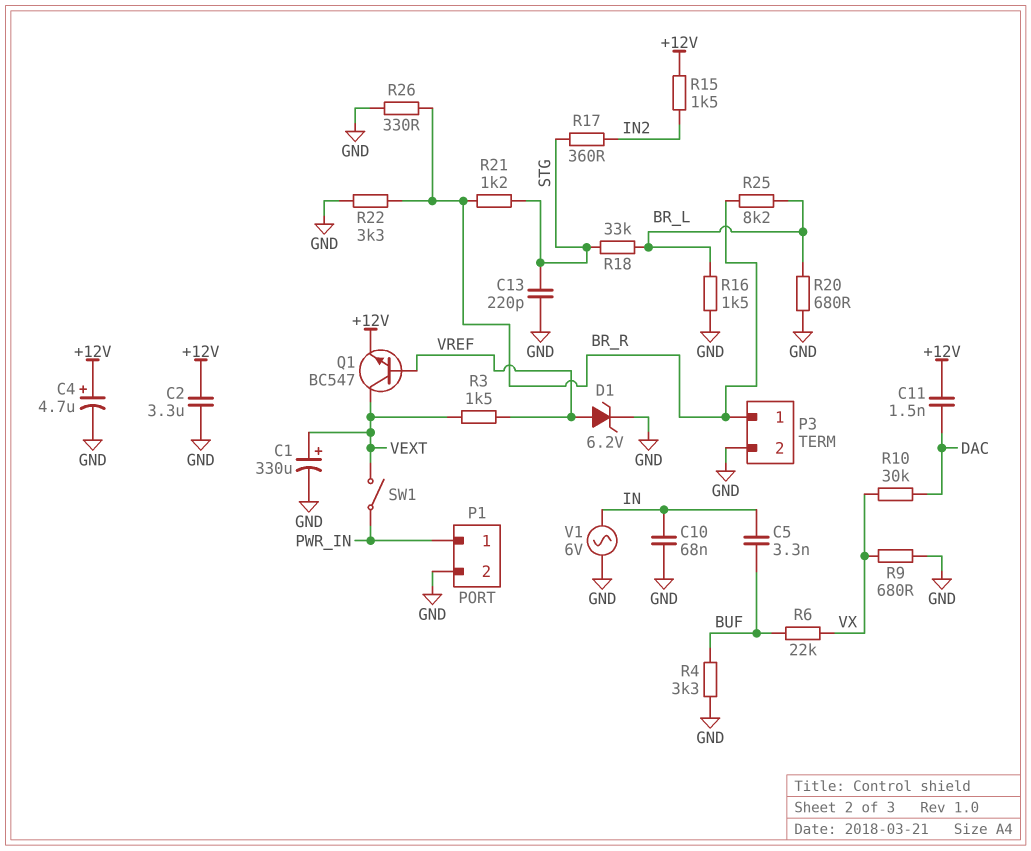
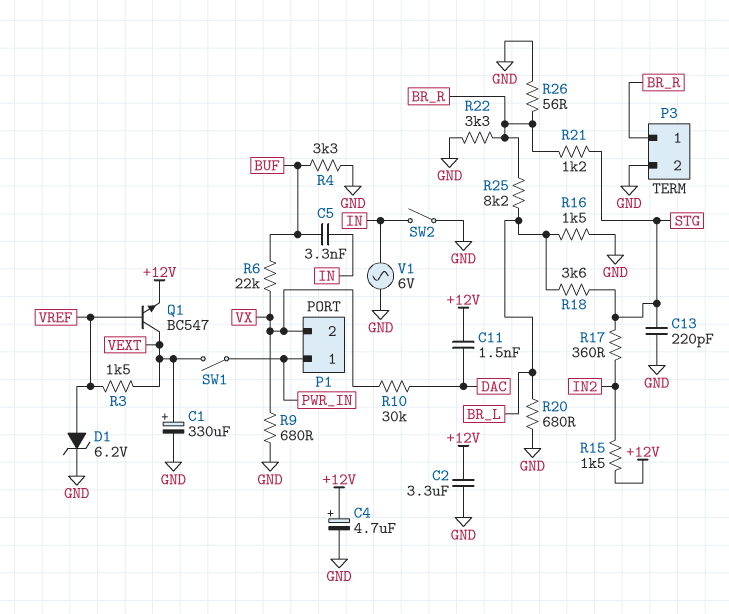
C10: 68nF (GND, IN) -> none
P1 pin 2: GND -> VX
R18: 33k (BR_L, STG) -> 3.6k (BR_L, STG)
R26: 330 (BR_R, GND) -> 56 (BR_R, GND)
SW2: none -> switch (GND, IN)

